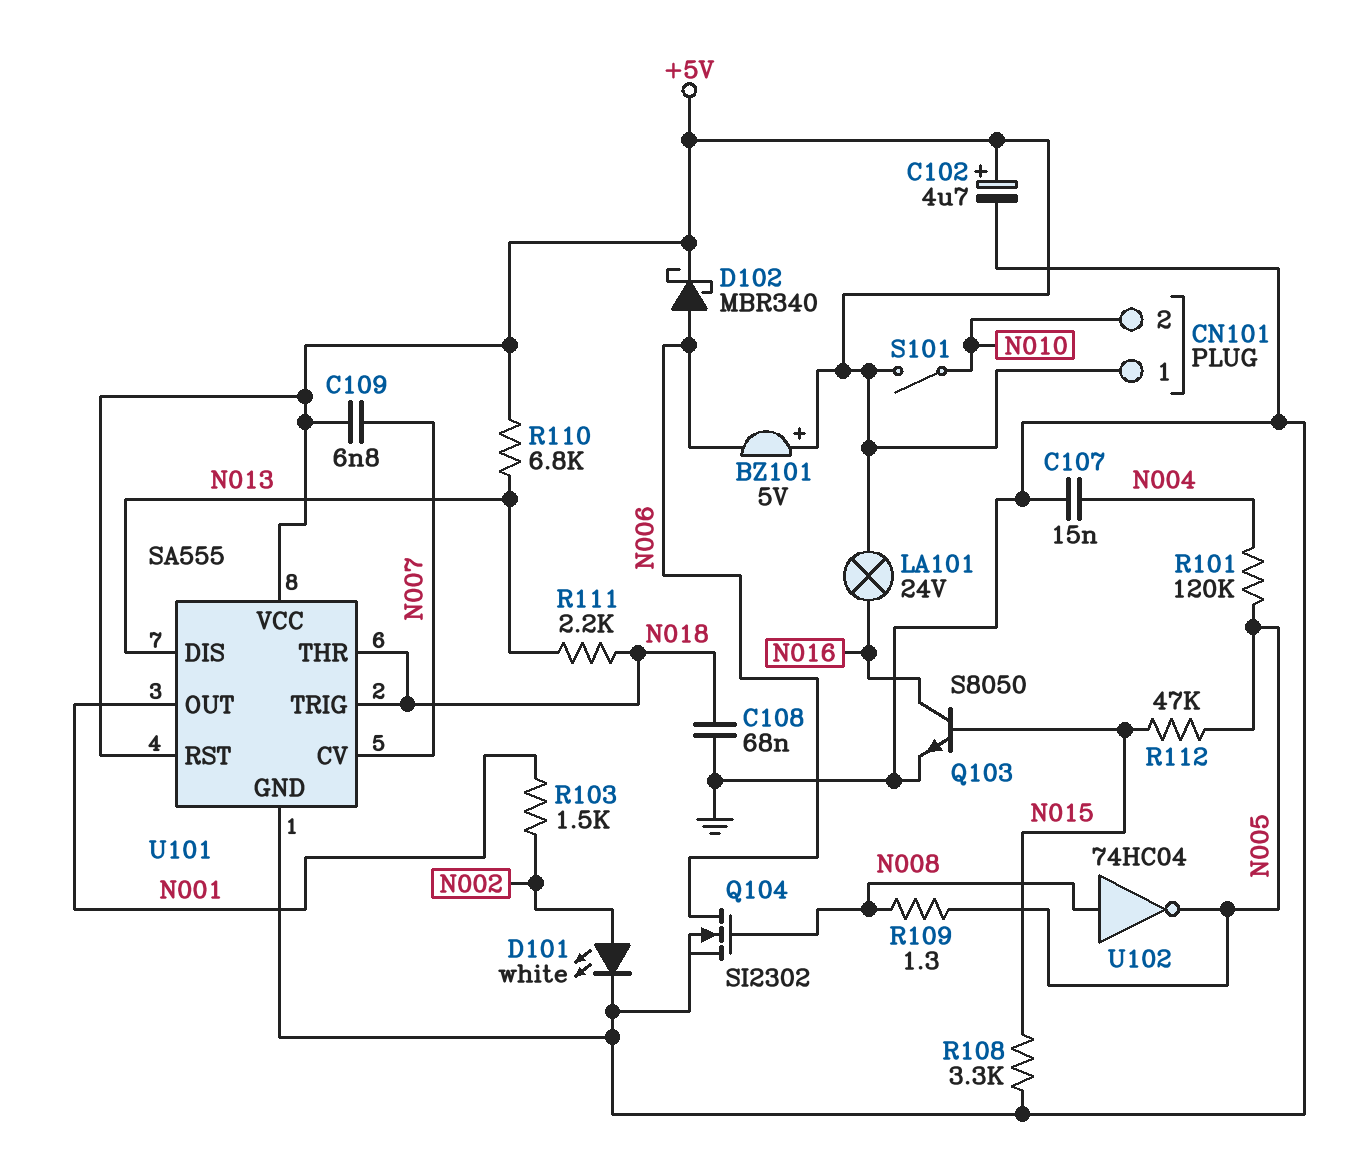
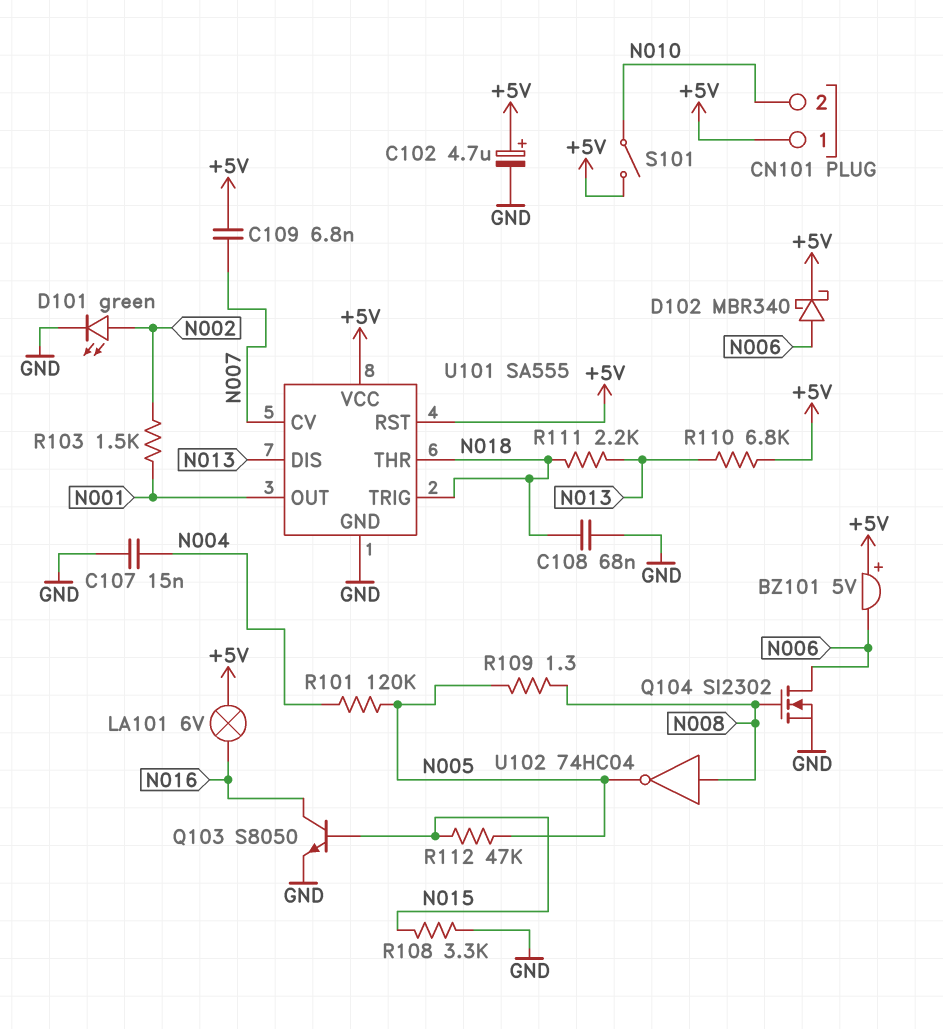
D101: LED white (A N002, K GND) -> LED green (A N002, K GND)
LA101: lamp 24V (+5V, N016) -> lamp 6V (+5V, N016)

